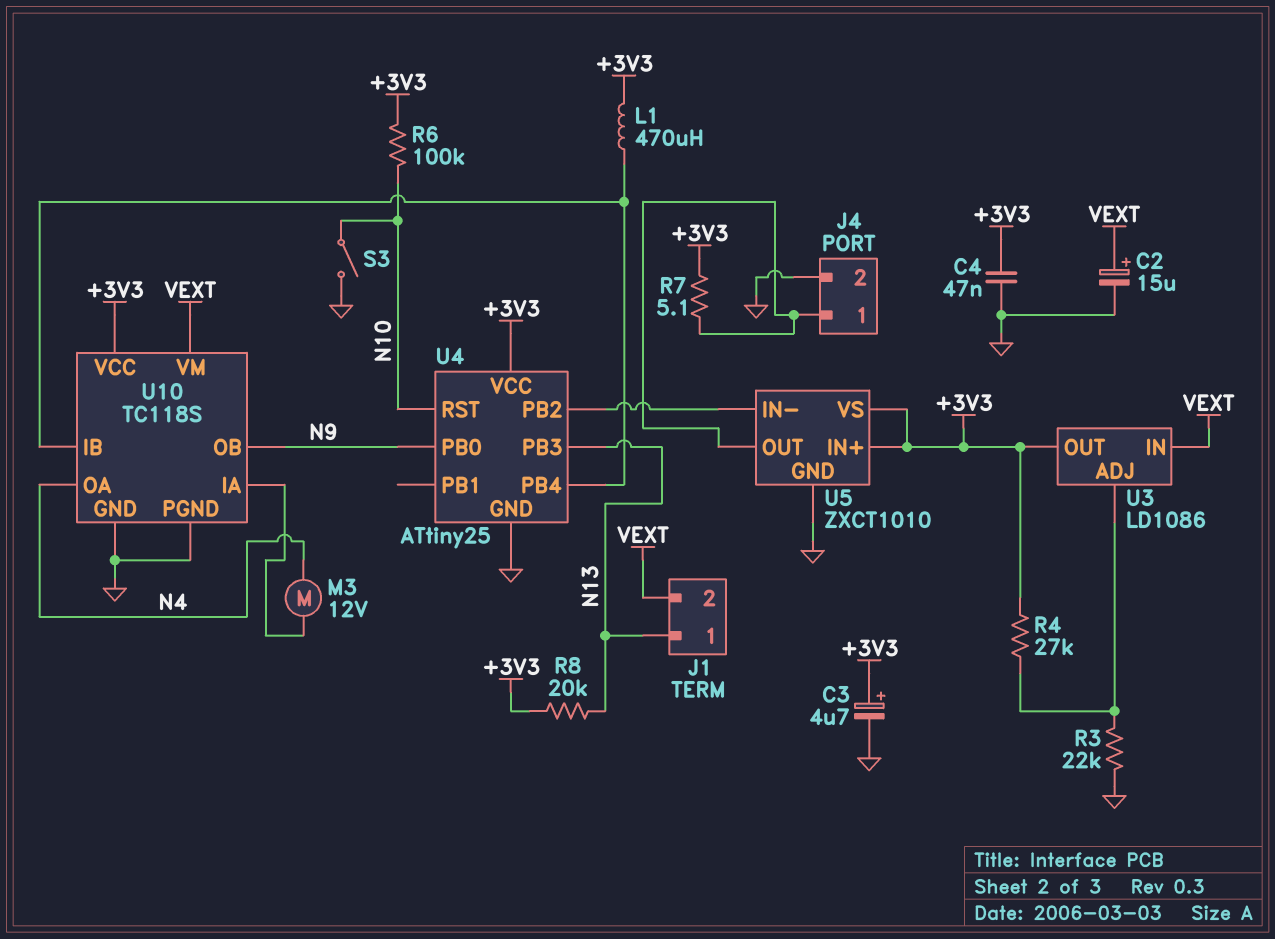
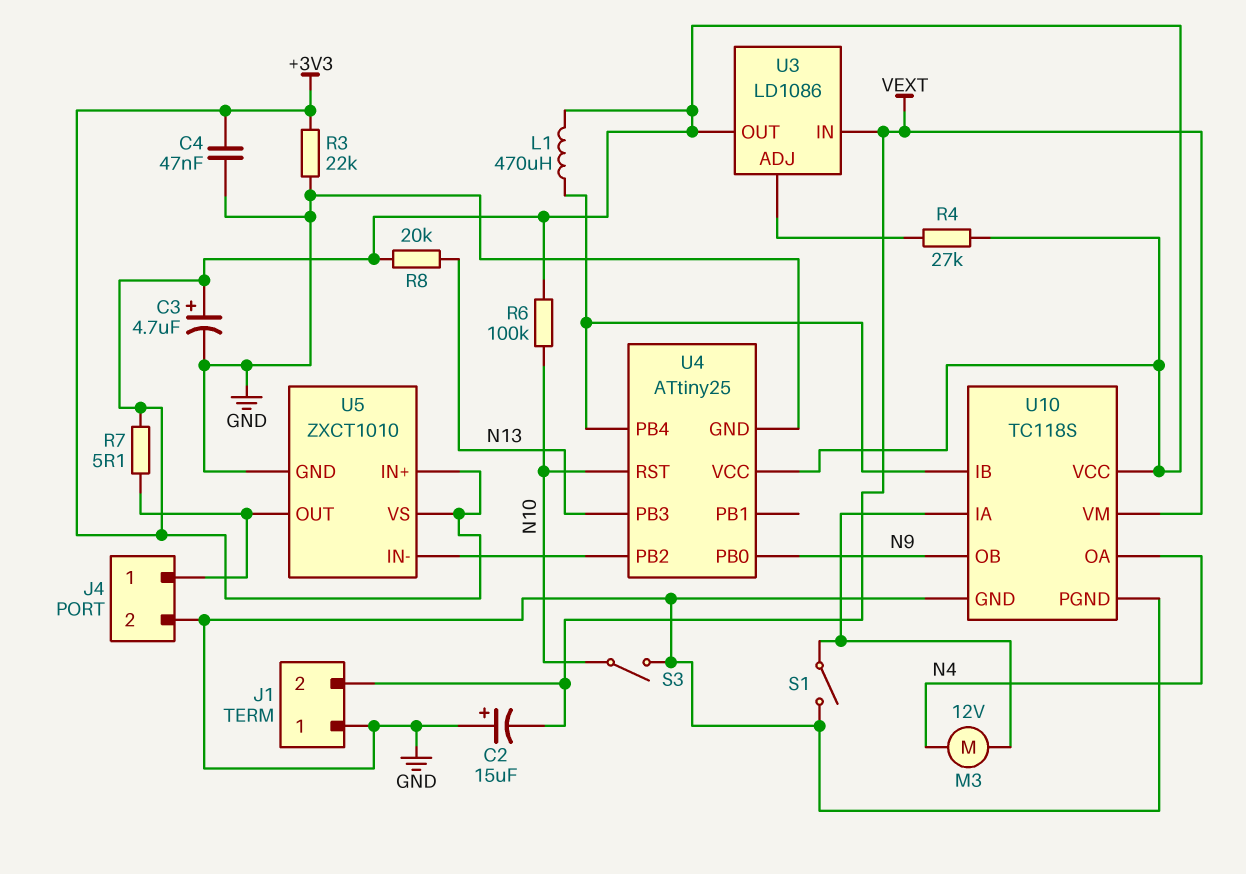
C2: 15uF (plus VEXT, minus GND) -> 15uF (plus GND, minus VEXT)
J1 pin 1: N13 -> GND
R3: 22k (GND, U3/ADJ) -> 22k (+3V3, GND)
S1: none -> switch (GND, U10/IA)

